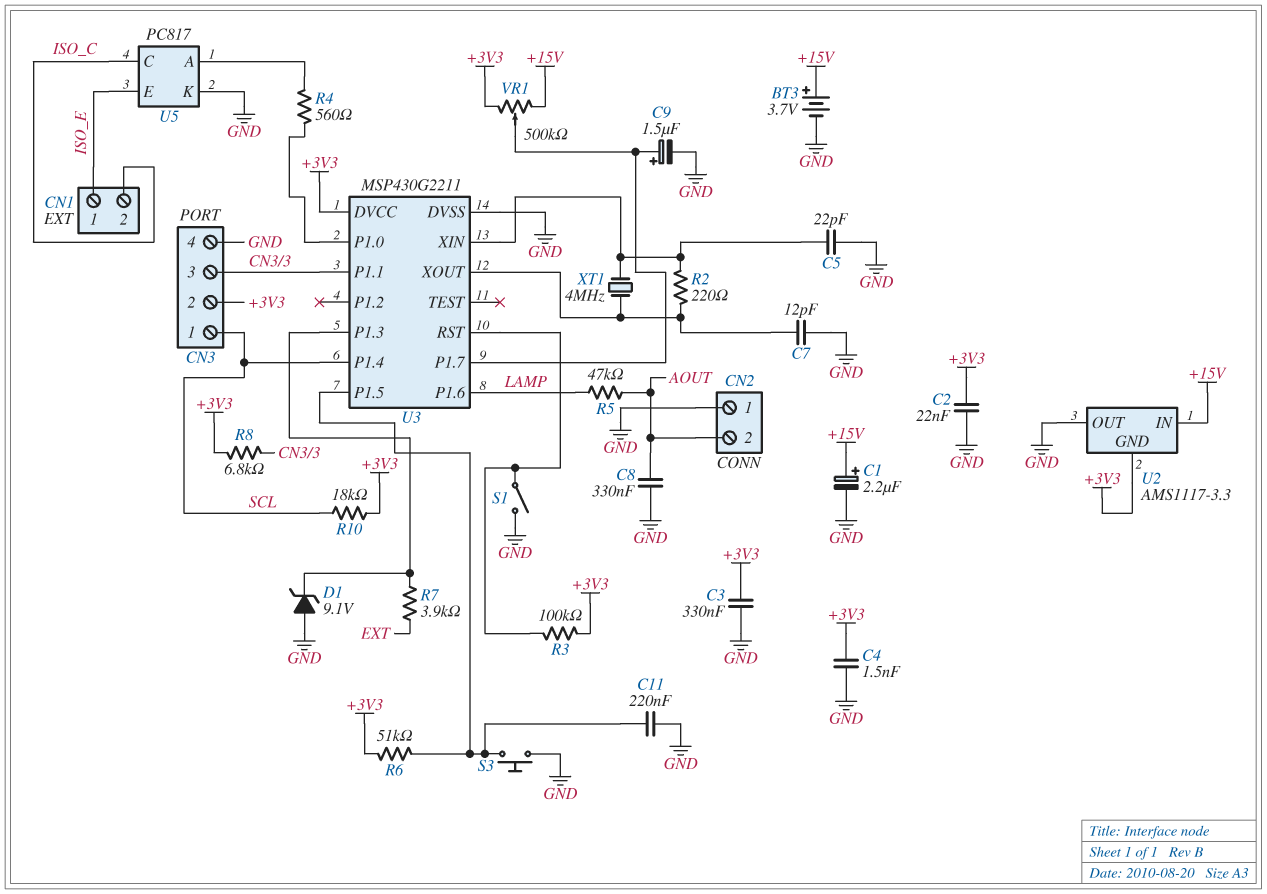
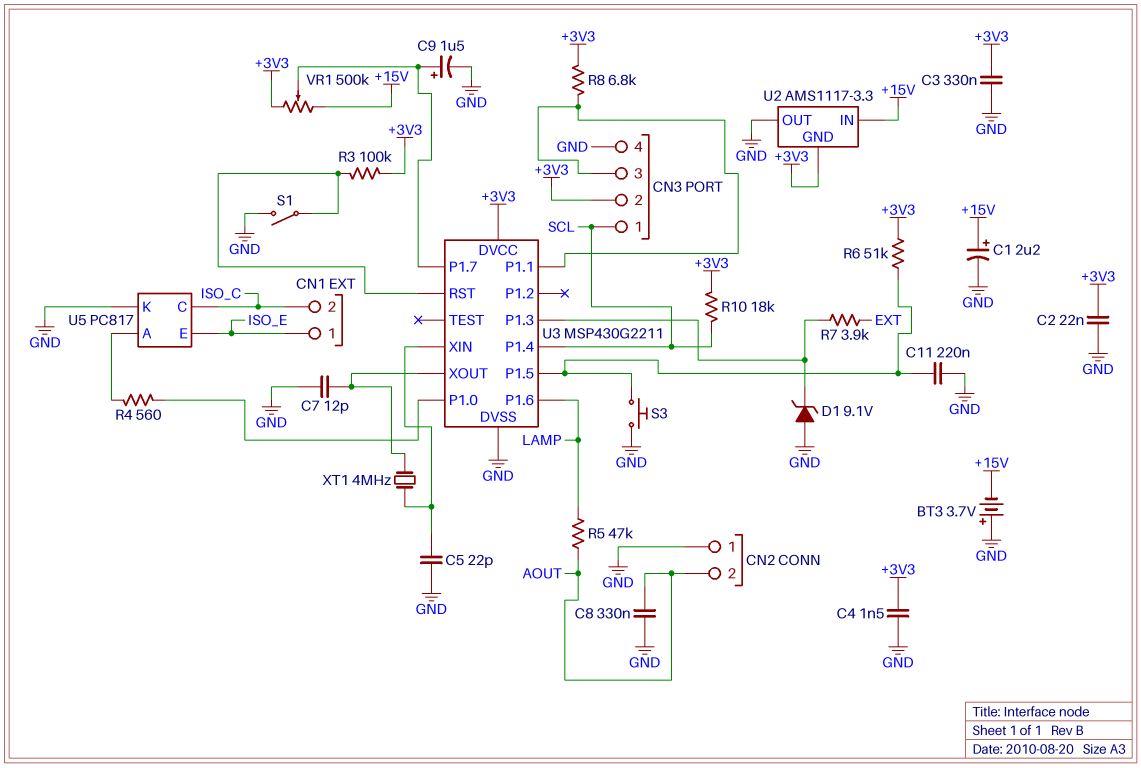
BT3: 3.7V (plus +15V, minus GND) -> 3.7V (plus GND, minus +15V)
R2: 220 (U3/XIN, U3/XOUT) -> none

